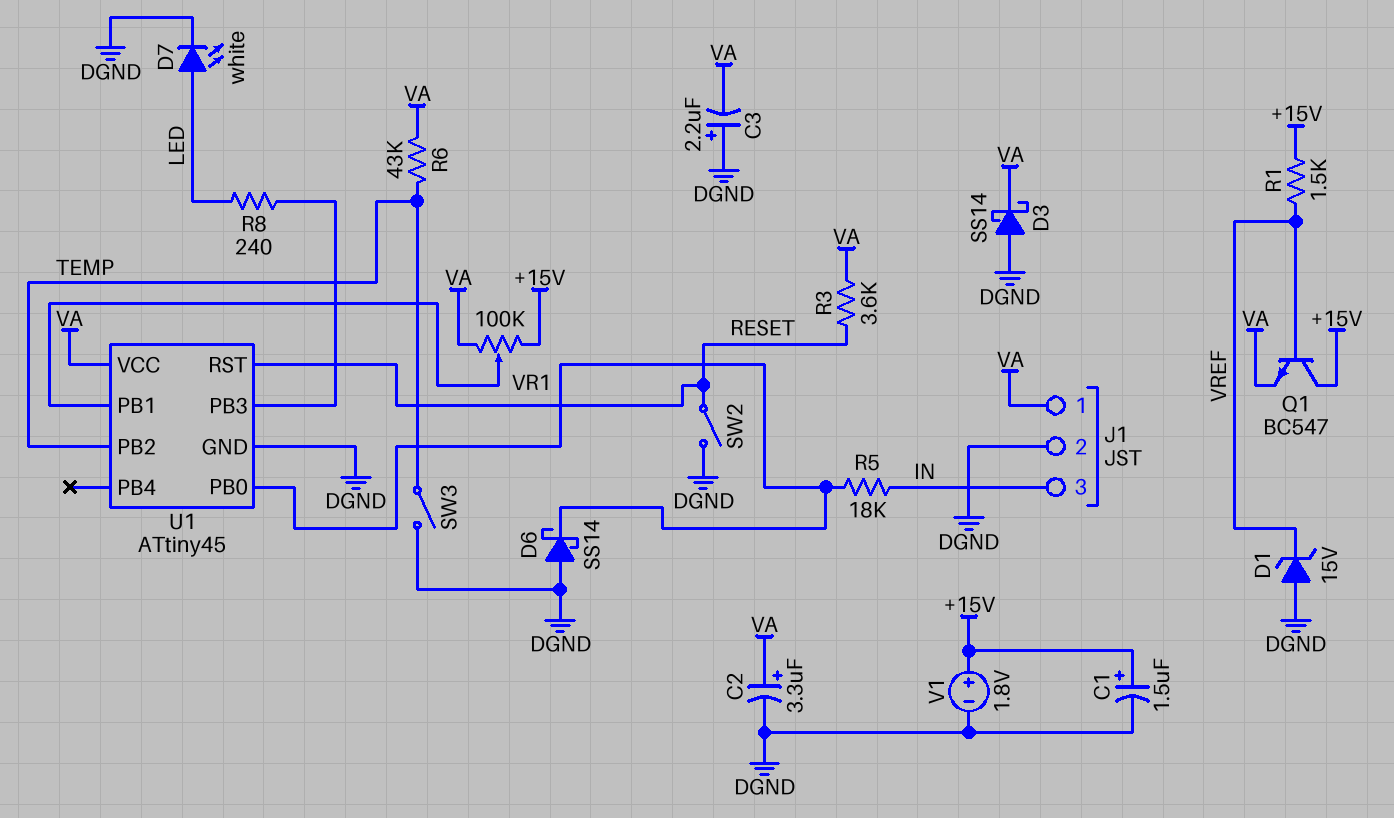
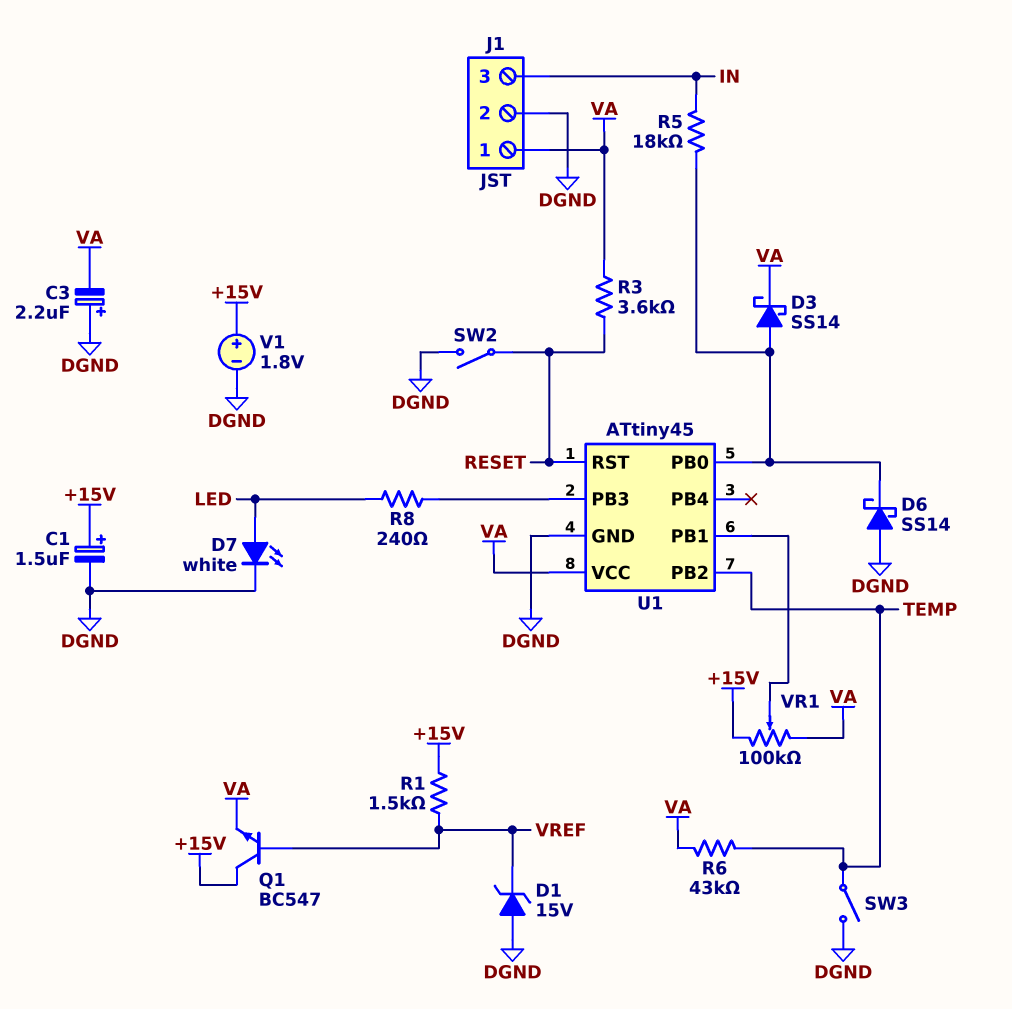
C2: 3.3uF (plus VA, minus DGND) -> none
D3: schottky SS14 (A DGND, K VA) -> schottky SS14 (A U1/PB0, K VA)

